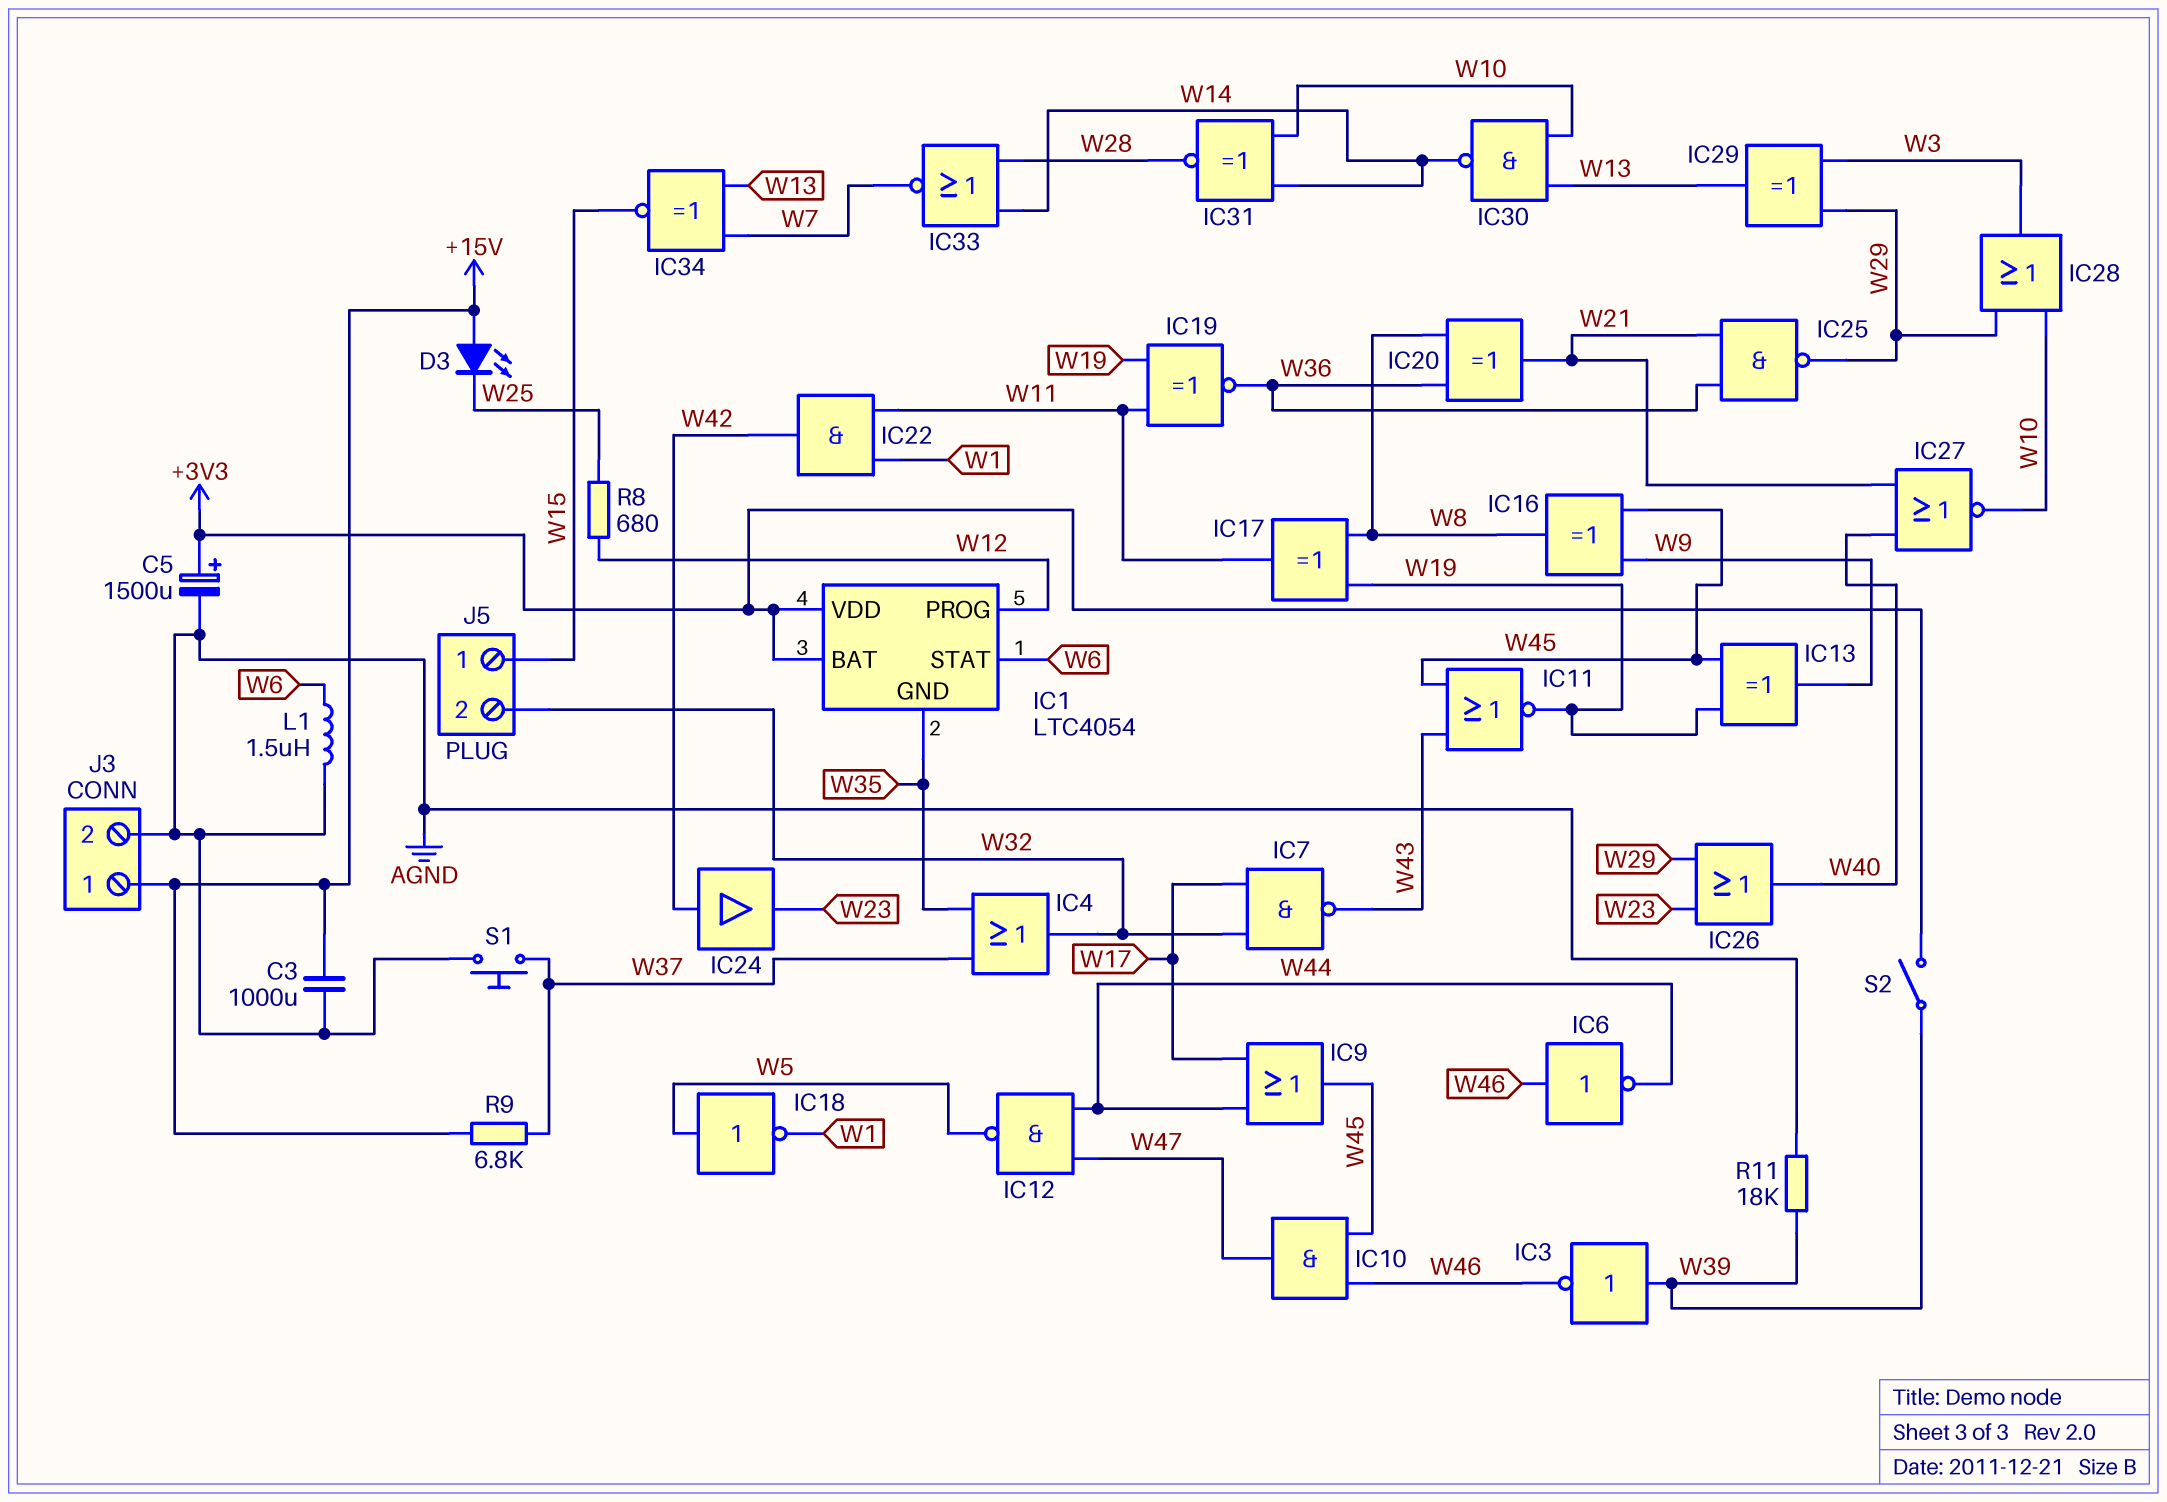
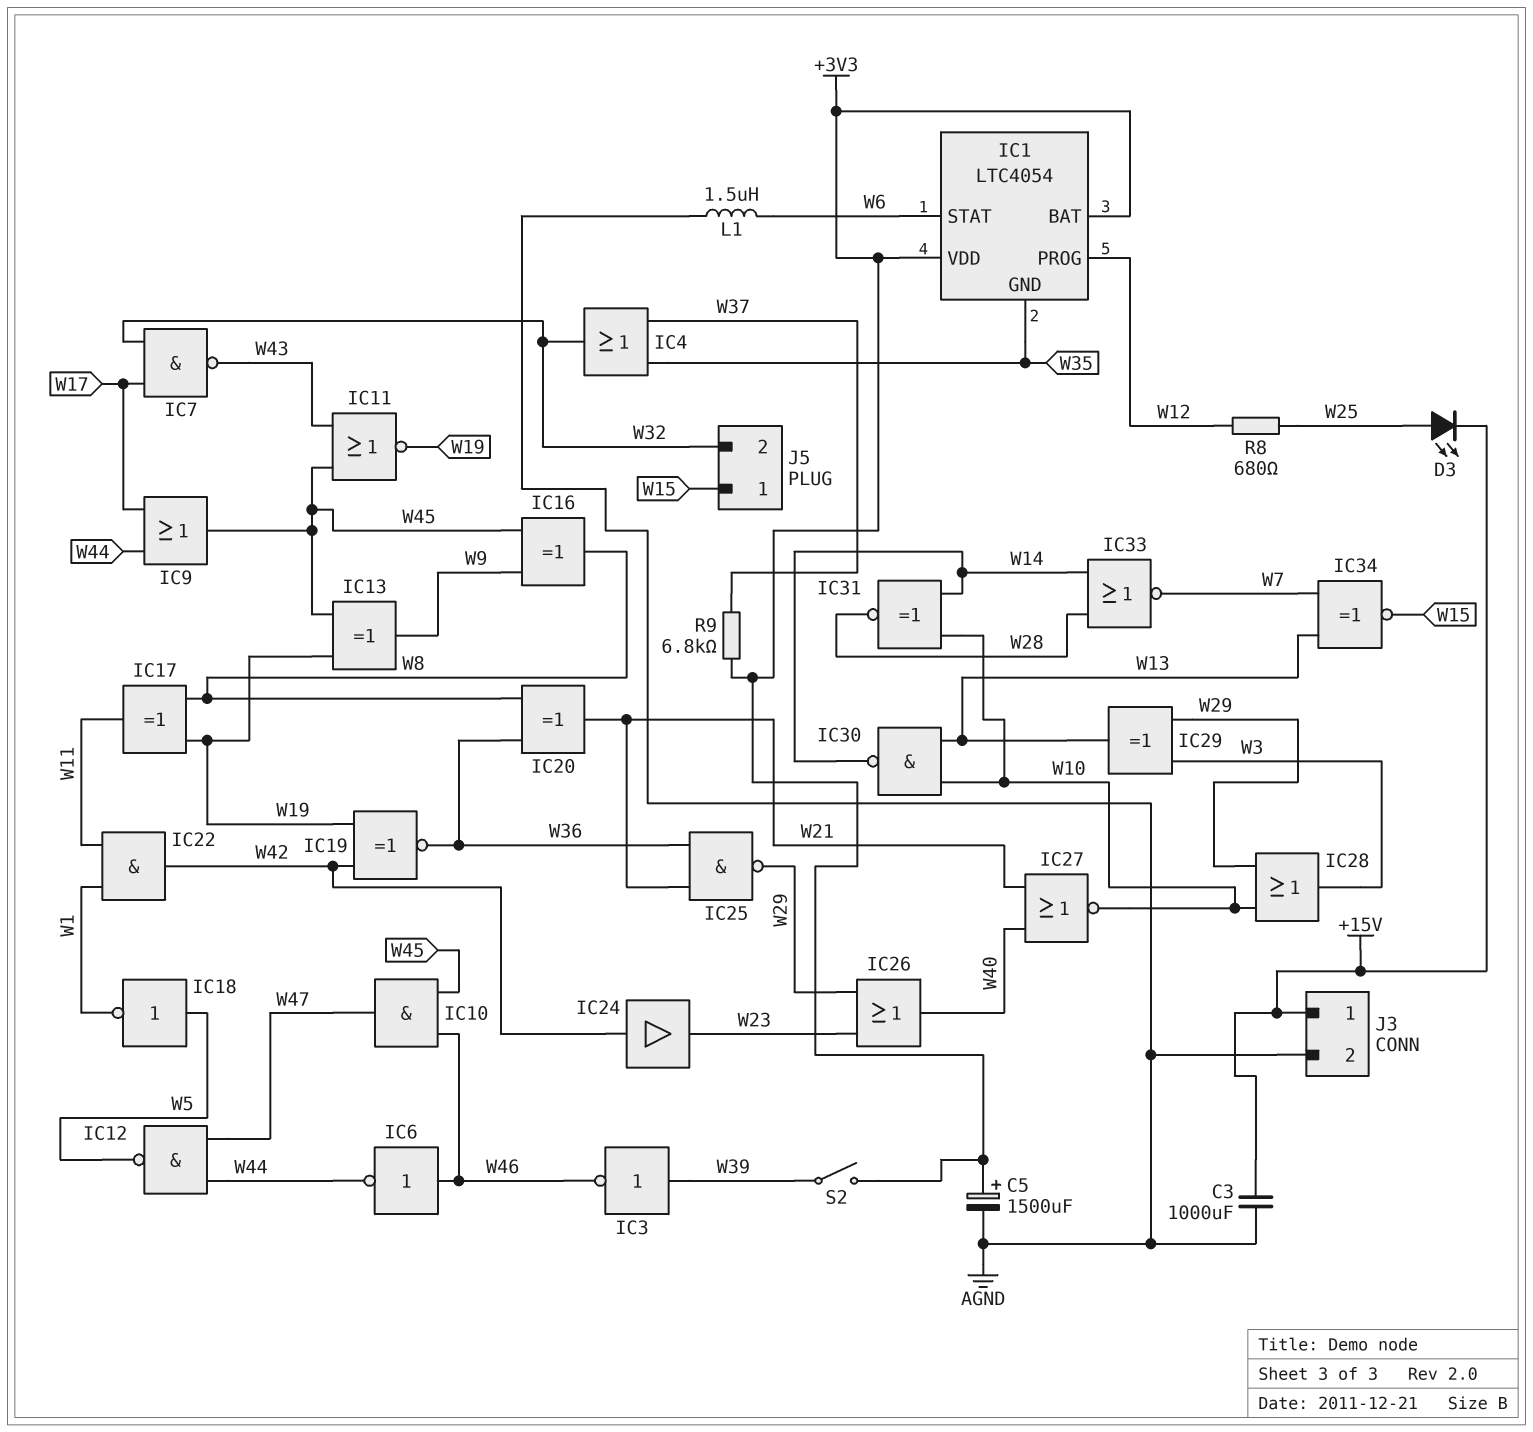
D3: LED (A +15V, K W25) -> LED (A W25, K +15V)
IC19: XNOR (in W11, in W19, out W36) -> XNOR (in W19, in W42, out W36)
R9: 6.8k (+15V, W37) -> 6.8k (+3V3, W37)
R11: 18k (AGND, W39) -> none
S1: button (AGND, W37) -> none

